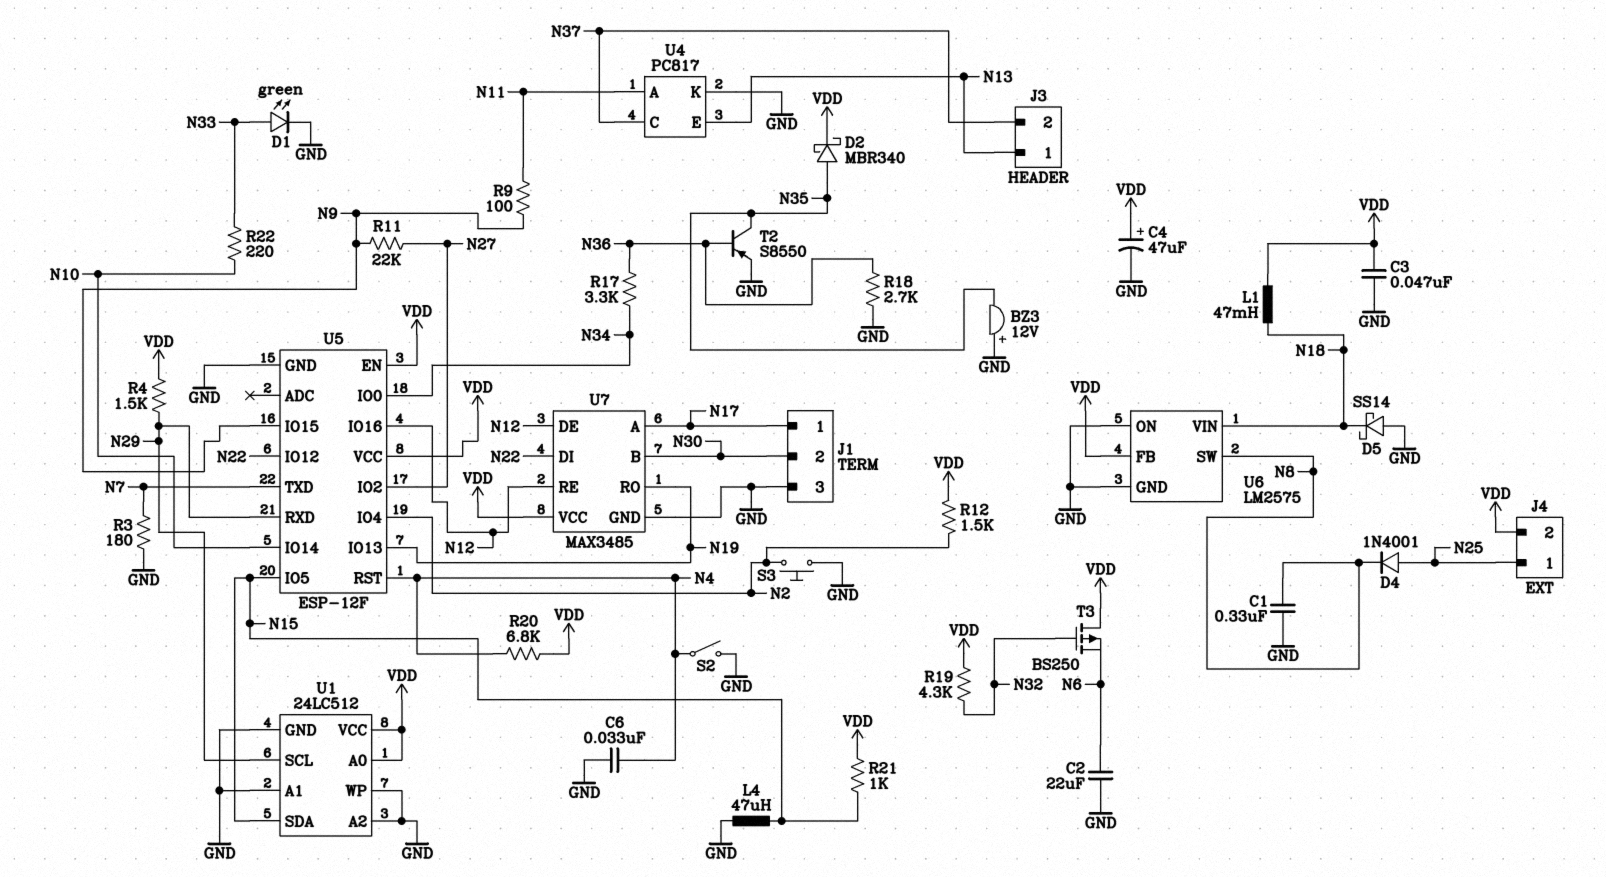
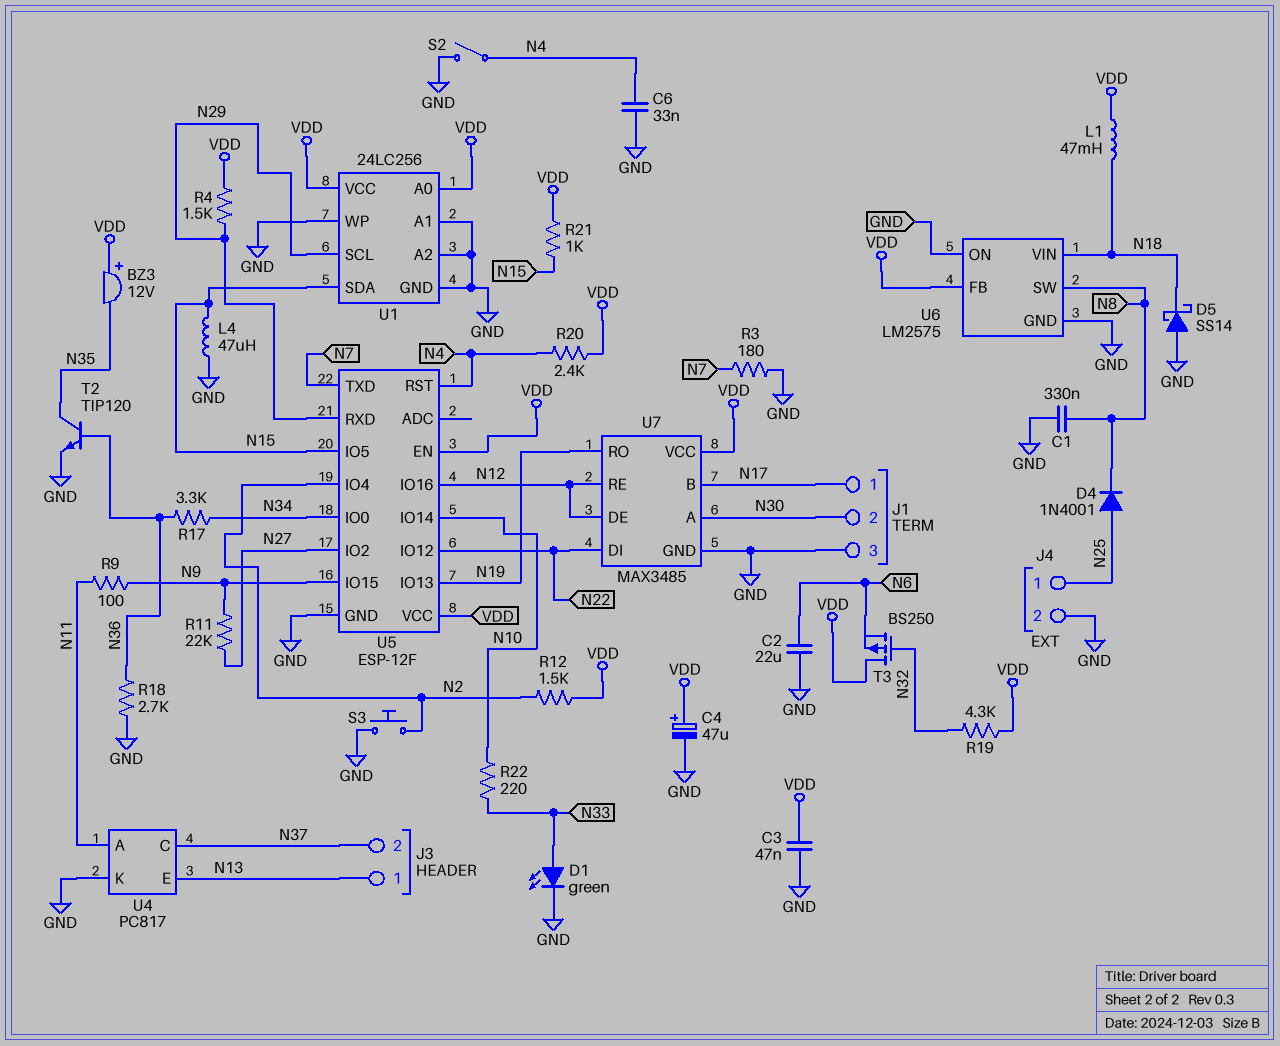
BZ3: buzzer 12V (plus GND, minus N35) -> buzzer 12V (plus VDD, minus N35)
D2: schottky MBR340 (A N35, K VDD) -> none
J4 pin 2: VDD -> GND
R20: 6.8k (N4, VDD) -> 2.4k (N4, VDD)
T2: PNP S8550 (B N36, C N35, E GND) -> NPN TIP120 (B N36, C N35, E GND)
U1: 24LC512 -> 24LC256
U7 pin A: N17 -> N30
U7 pin B: N30 -> N17

